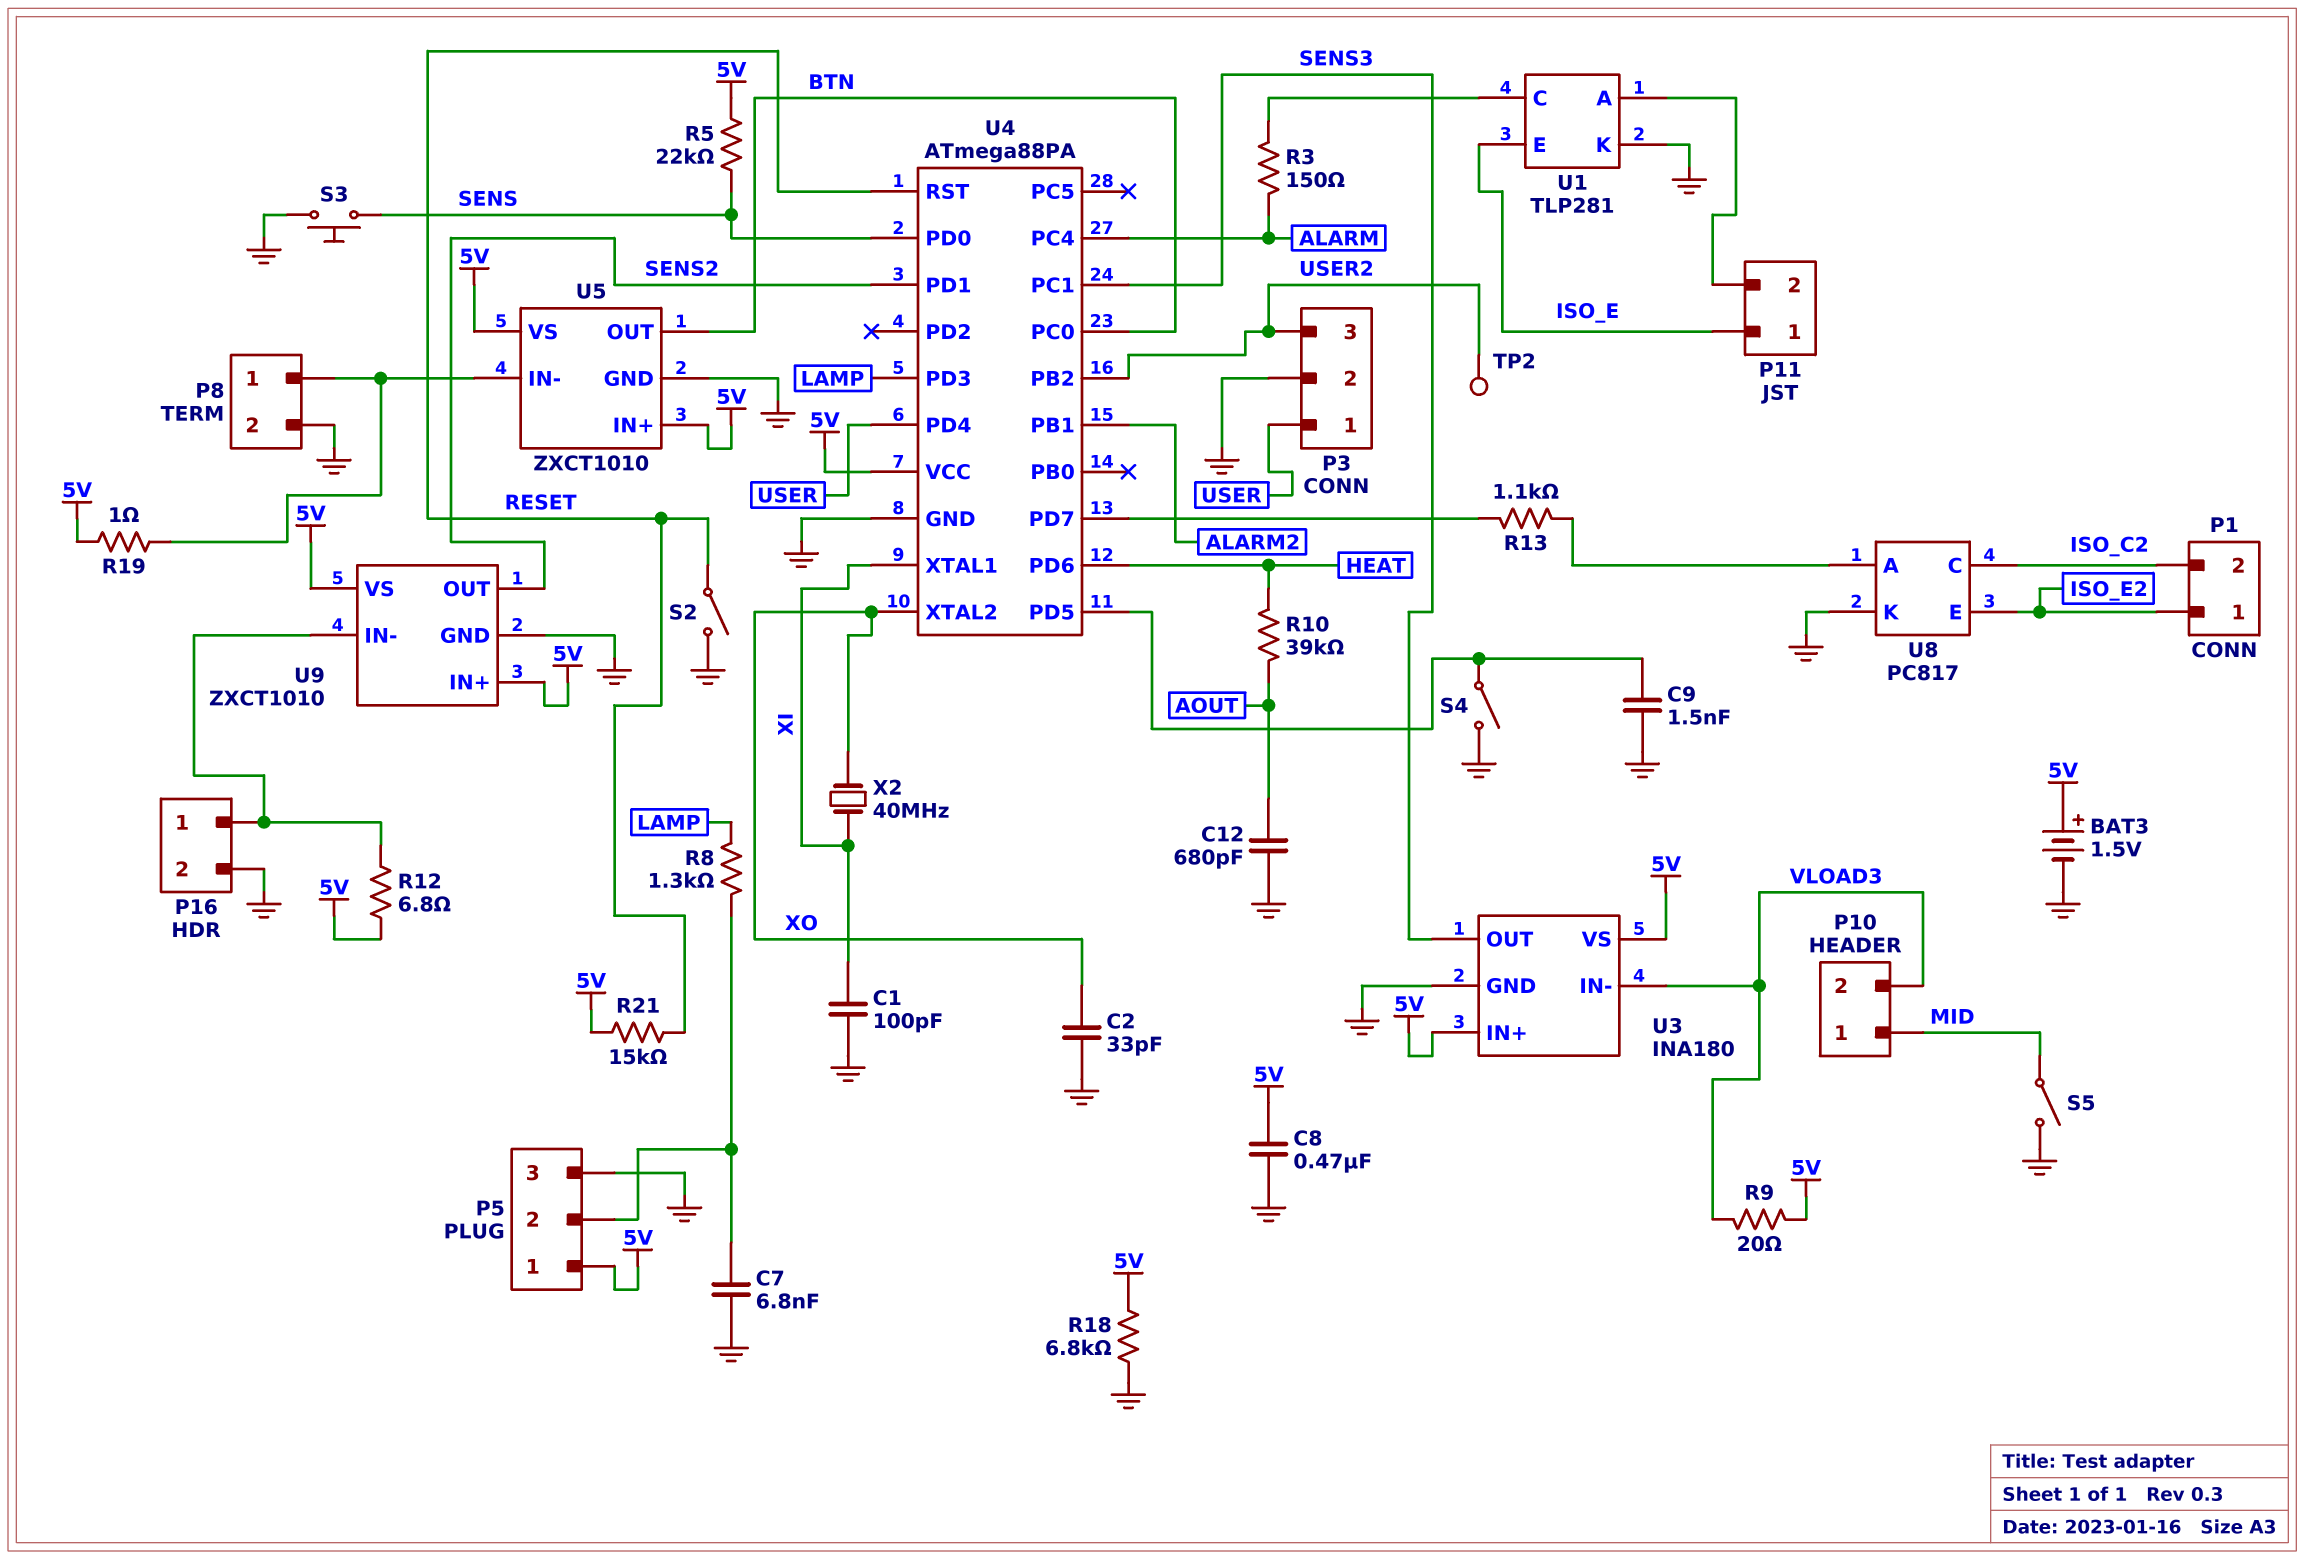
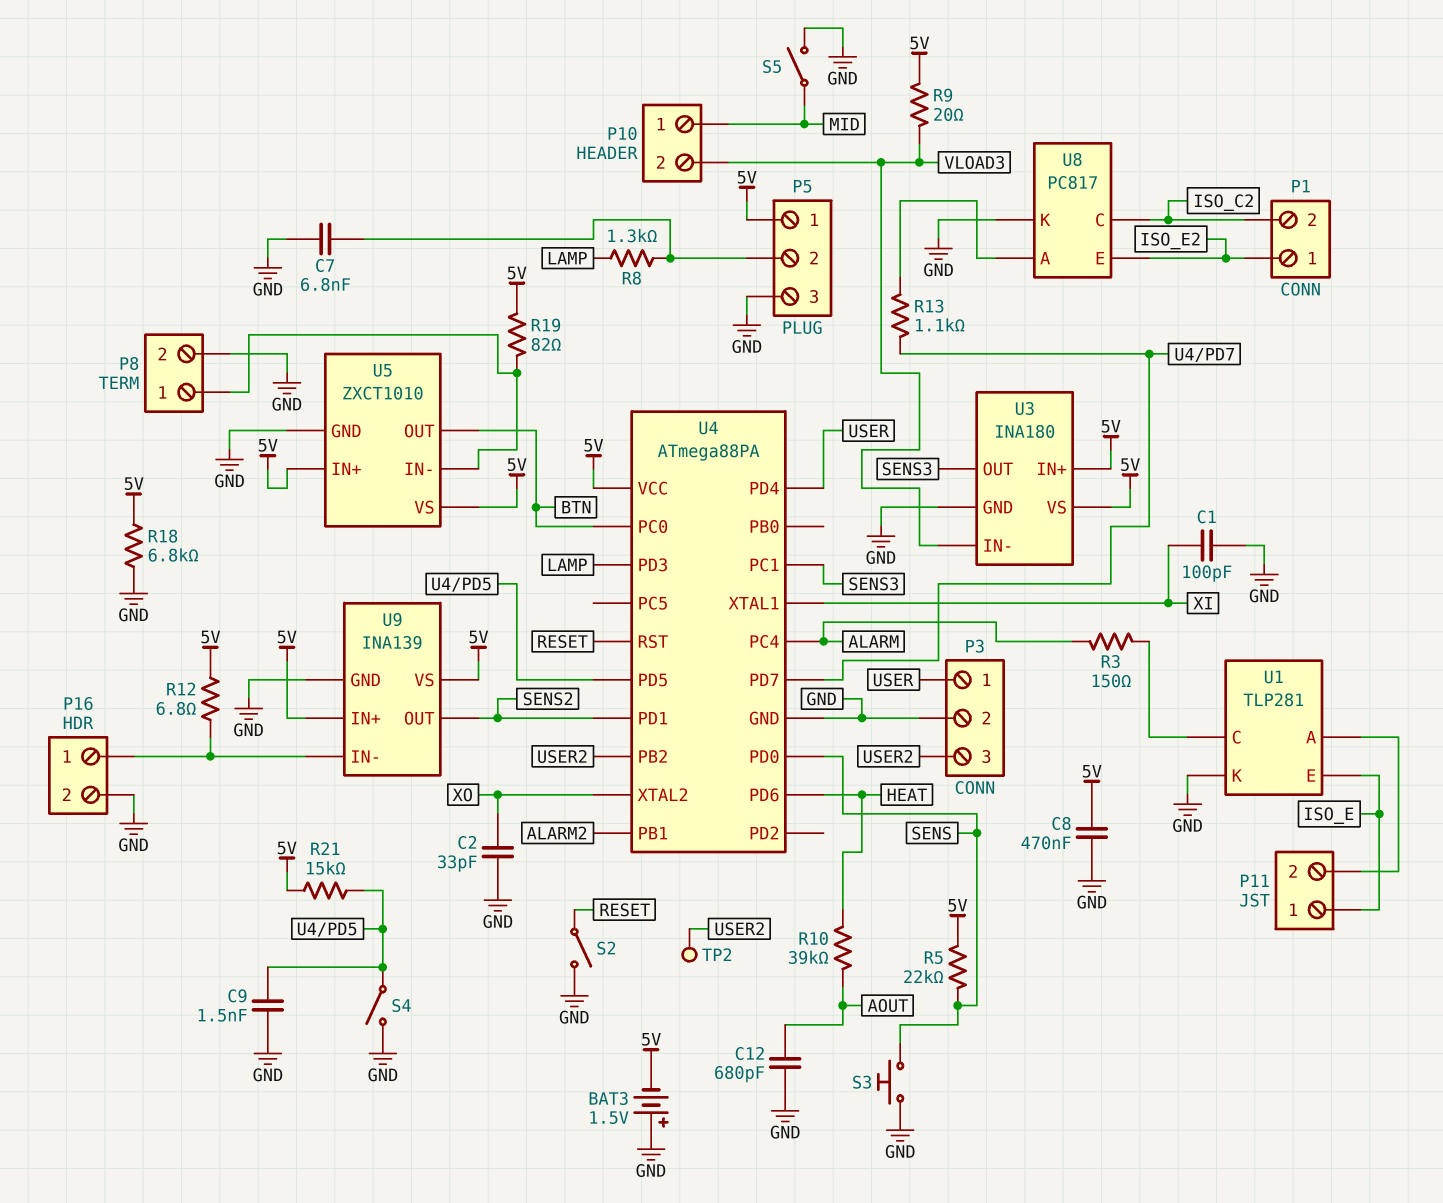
BAT3: 1.5V (plus 5V, minus GND) -> 1.5V (plus GND, minus 5V)
R19: 1 (5V, P8/1) -> 82 (5V, P8/1)
R21: 15k (5V, RESET) -> 15k (5V, U4/PD5)
U9: ZXCT1010 -> INA139
X2: 40MHz (XI, XO) -> none

